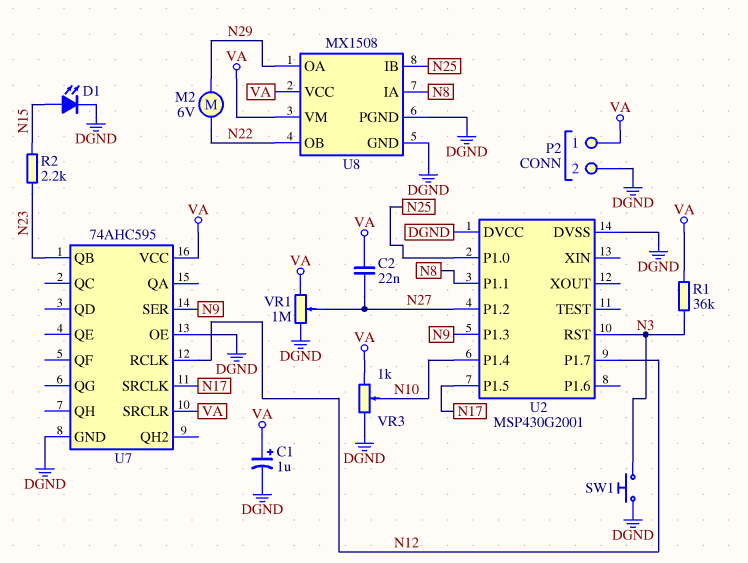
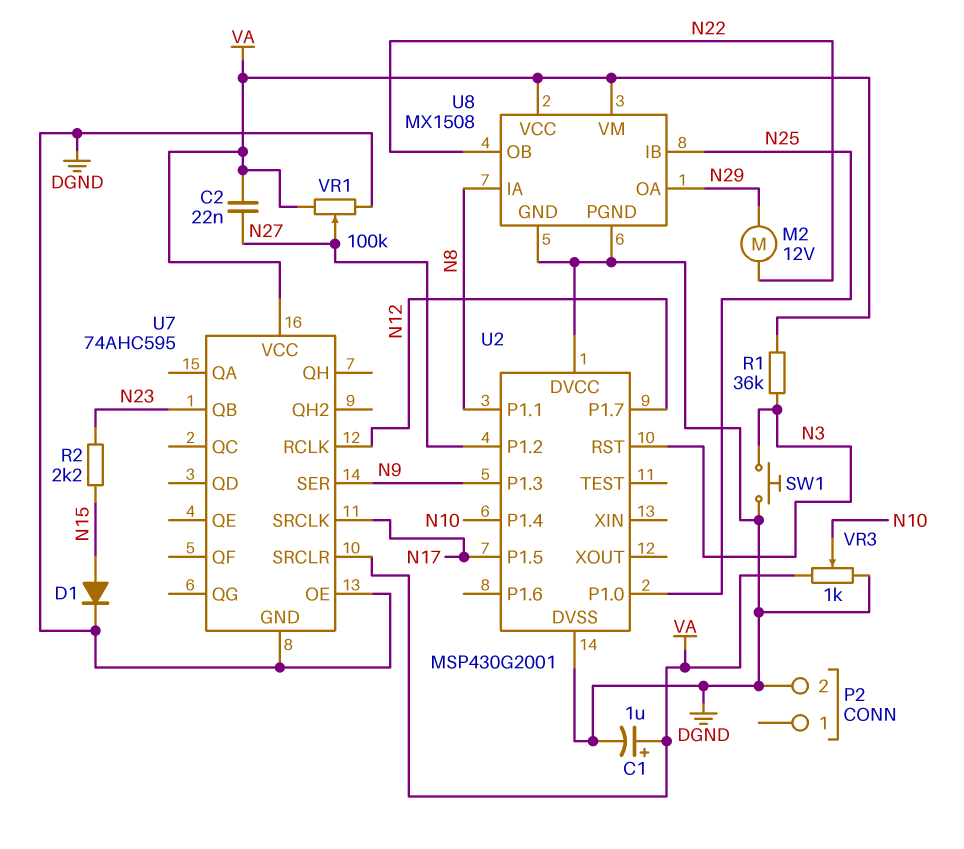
D1: LED (A N15, K DGND) -> diode (A N15, K DGND)
M2: motor 6V (N22, N29) -> motor 12V (N22, N29)
P2 pin 1: VA -> none
VR1: 1M (DGND, VA, wiper N27) -> 100k (DGND, VA, wiper N27)

